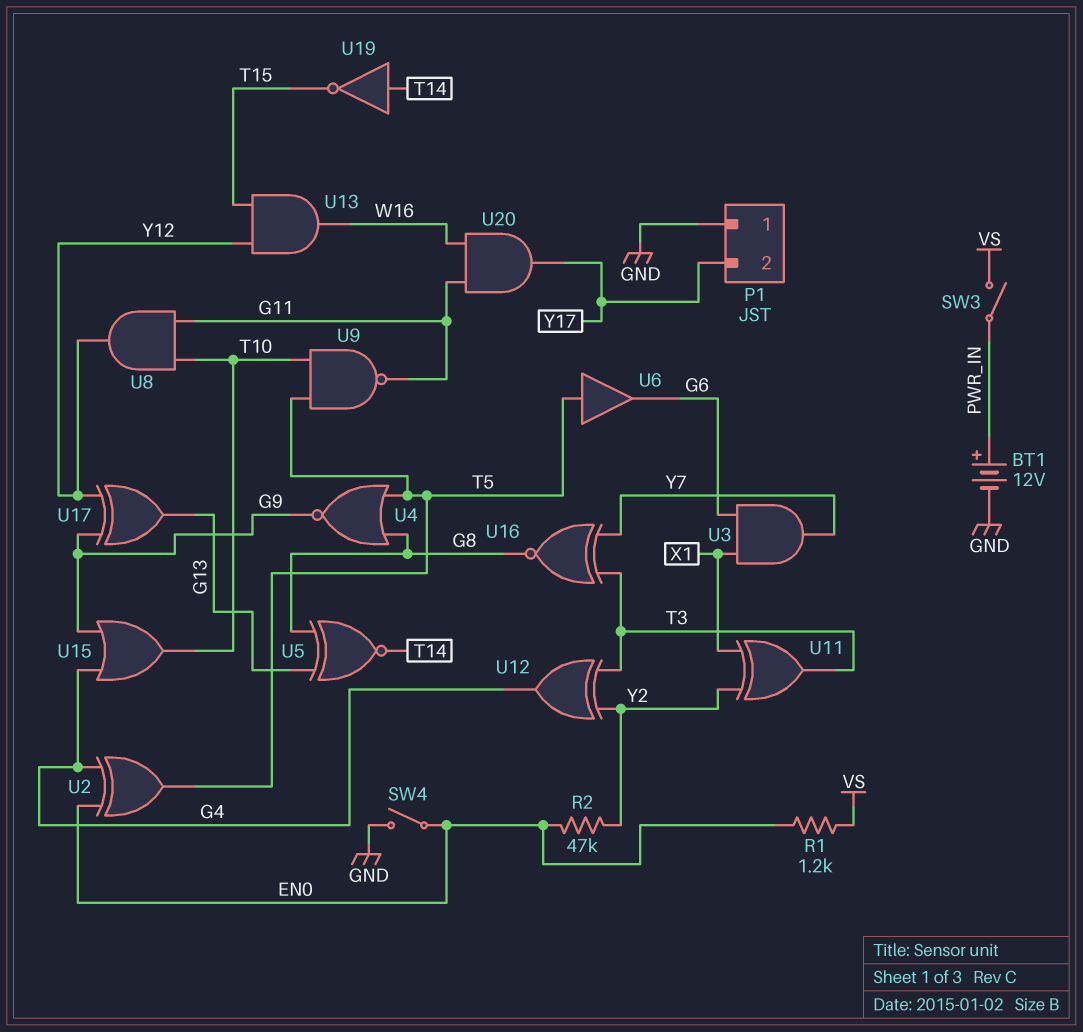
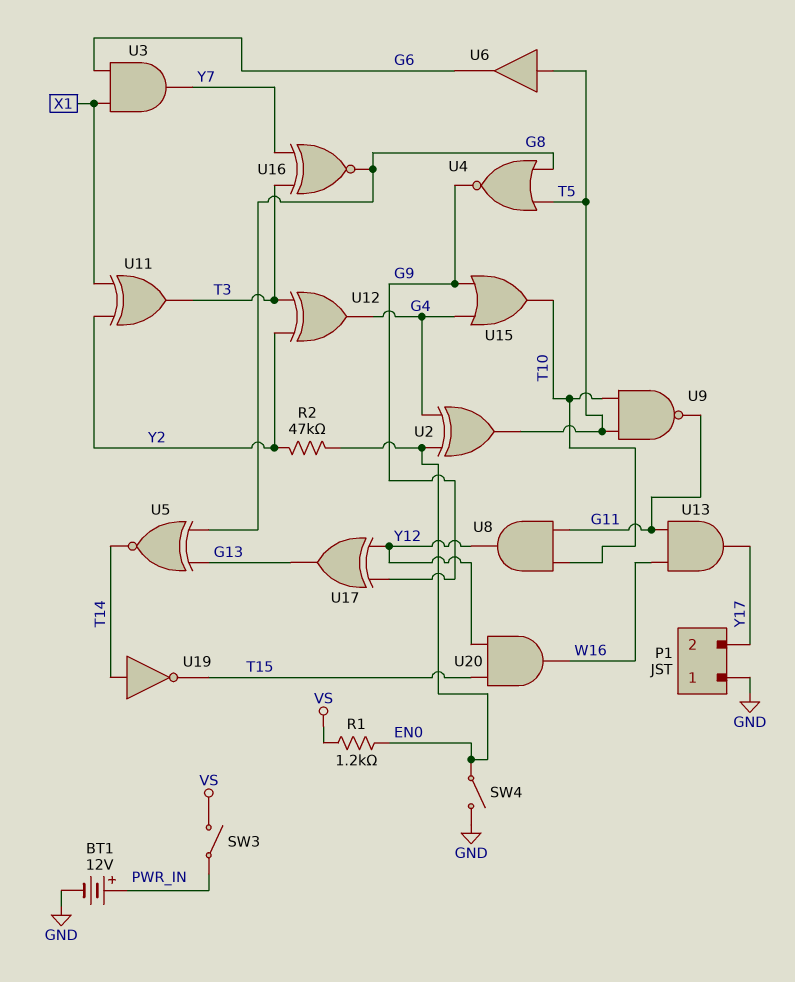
U13: AND (in T15, in Y12, out W16) -> AND (in G11, in W16, out Y17)
U20: AND (in G11, in W16, out Y17) -> AND (in T15, in Y12, out W16)

